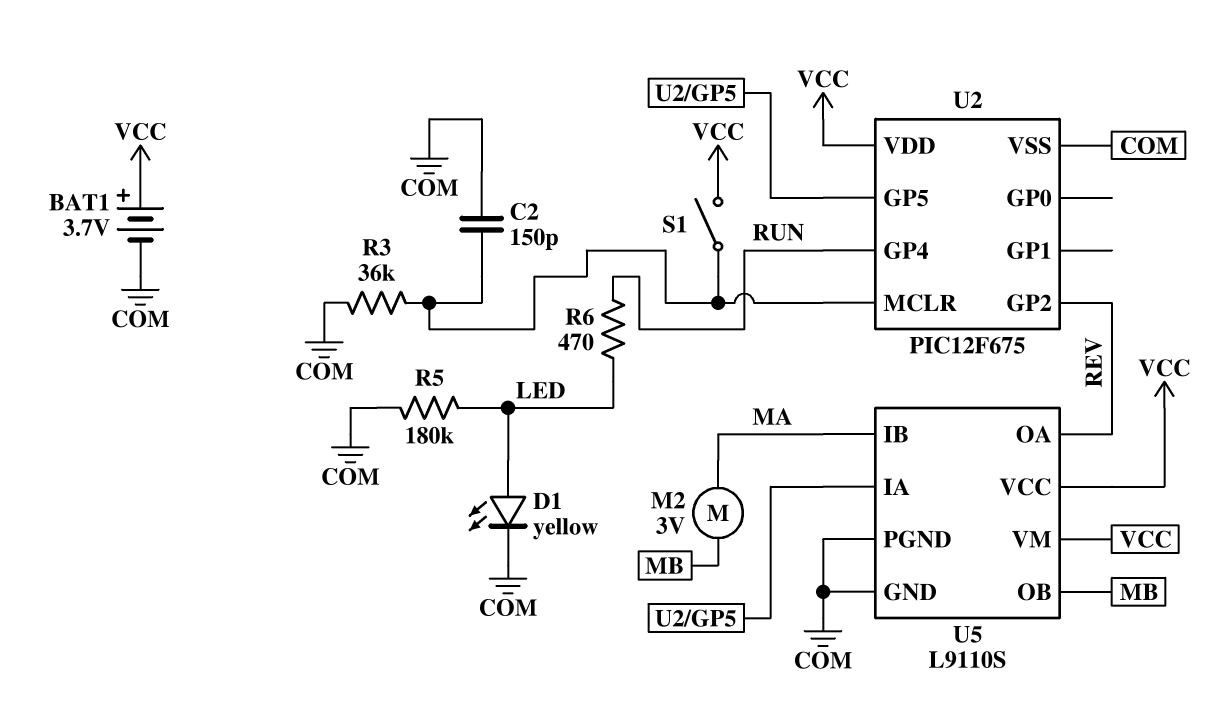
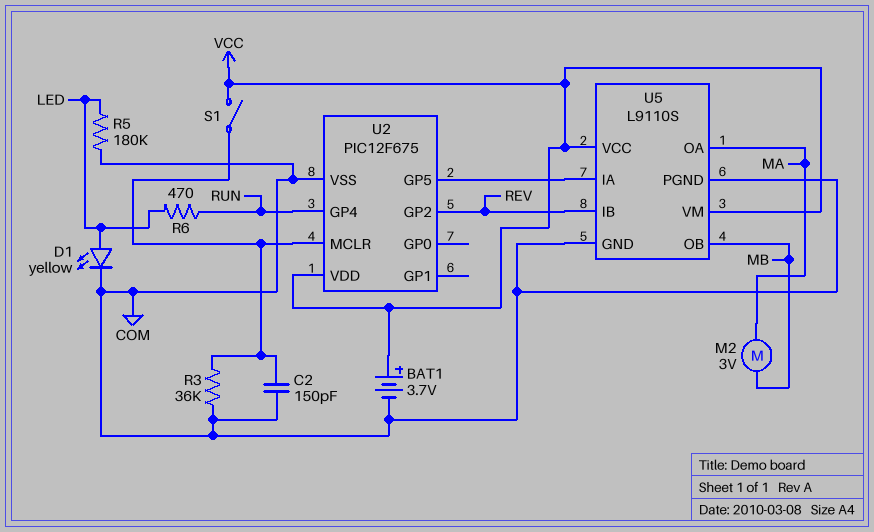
U5 pin IB: MA -> REV
U5 pin OA: REV -> MA

